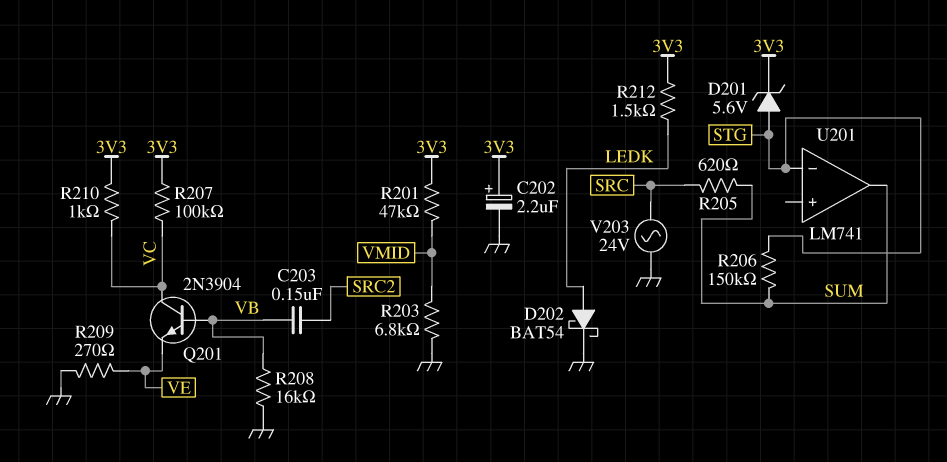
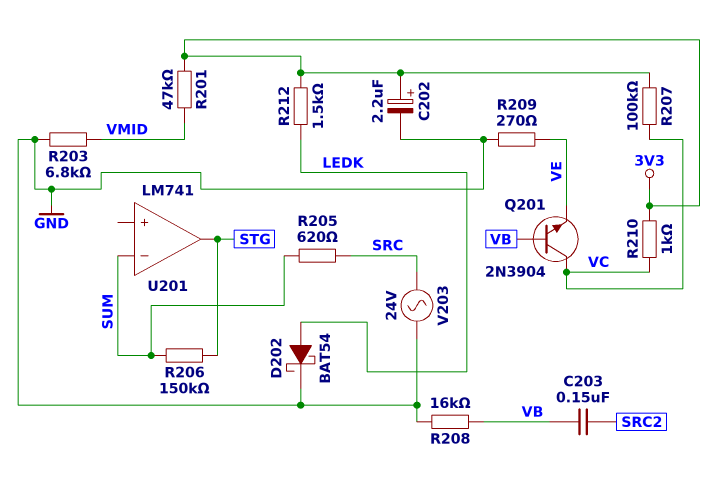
D201: zener 5.6V (A STG, K 3V3) -> none
U201 pin in-: STG -> SUM
U201 pin out: SUM -> STG

